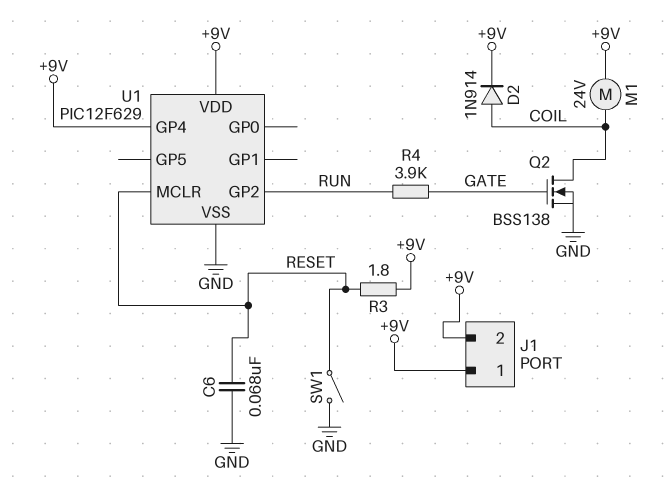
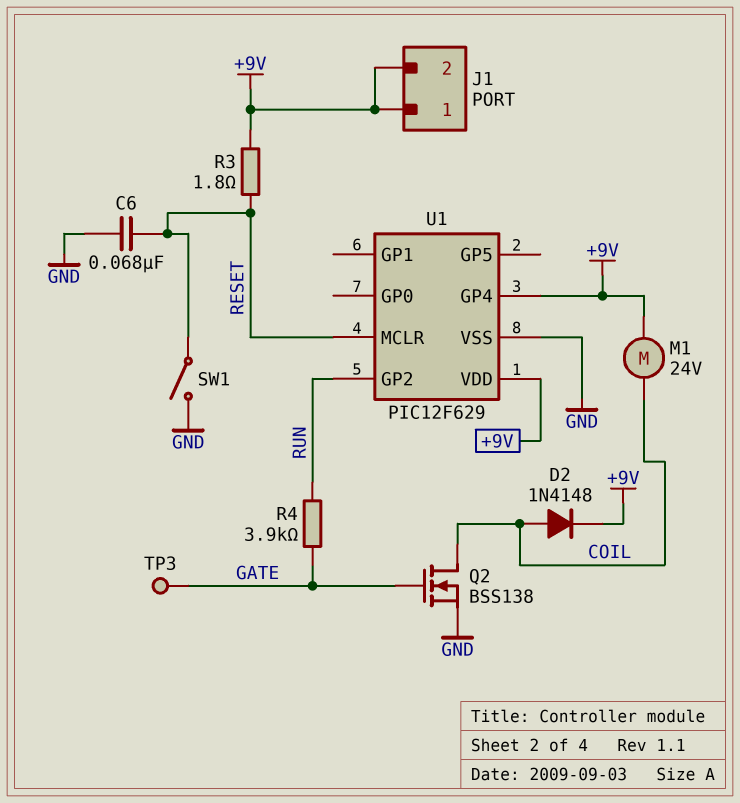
D2: diode 1N914 (A COIL, K +9V) -> diode 1N4148 (A COIL, K +9V)
TP3: none -> test point (GATE)

